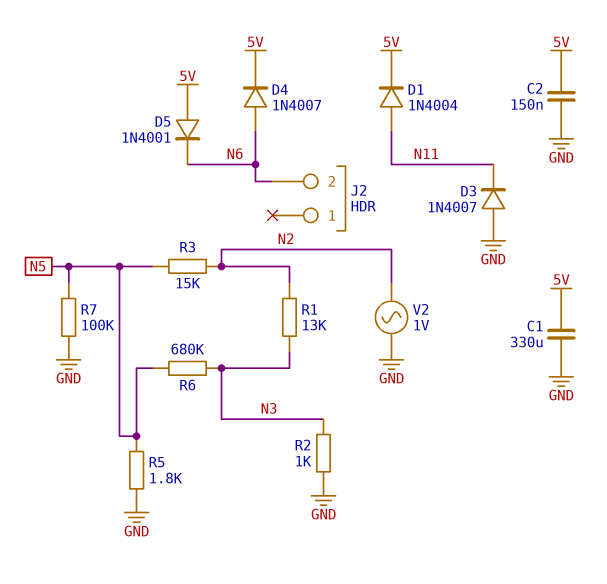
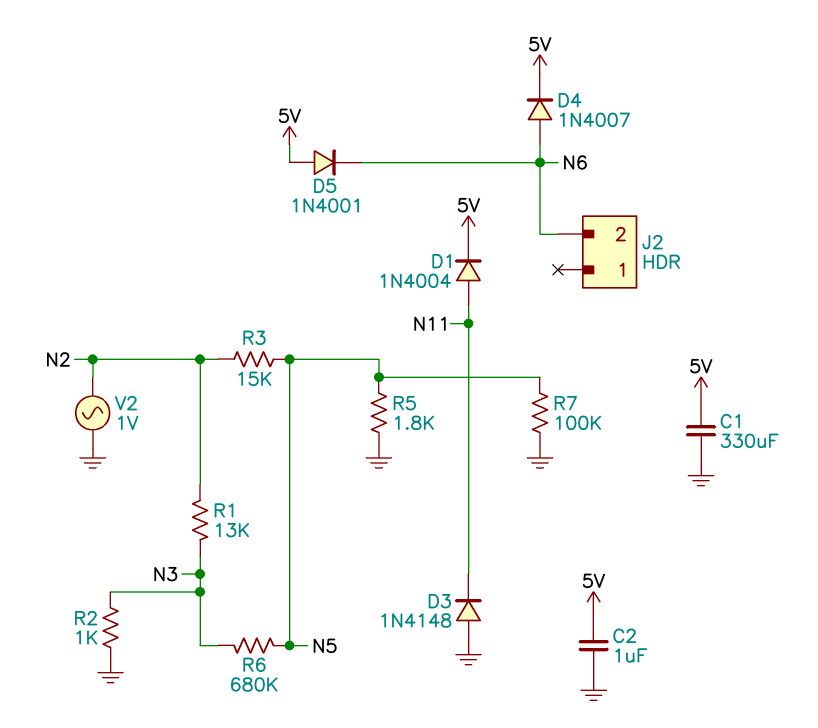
C2: 150nF (5V, GND) -> 1uF (5V, GND)
D3: diode 1N4007 (A GND, K N11) -> diode 1N4148 (A GND, K N11)

